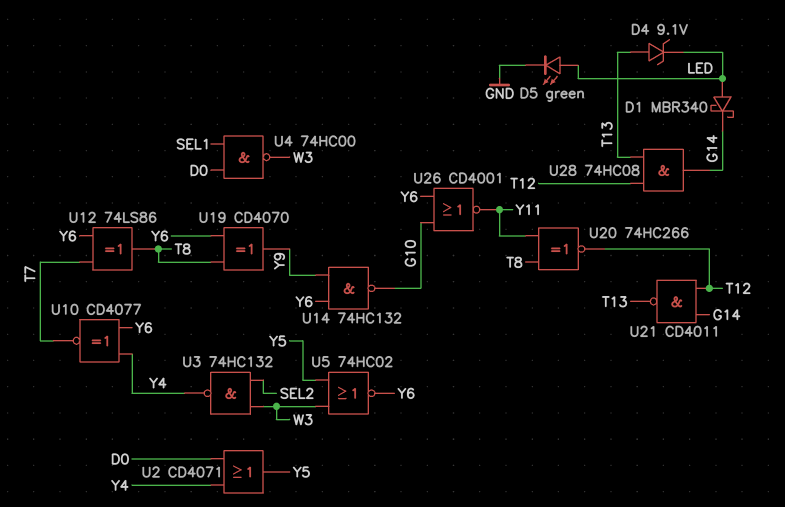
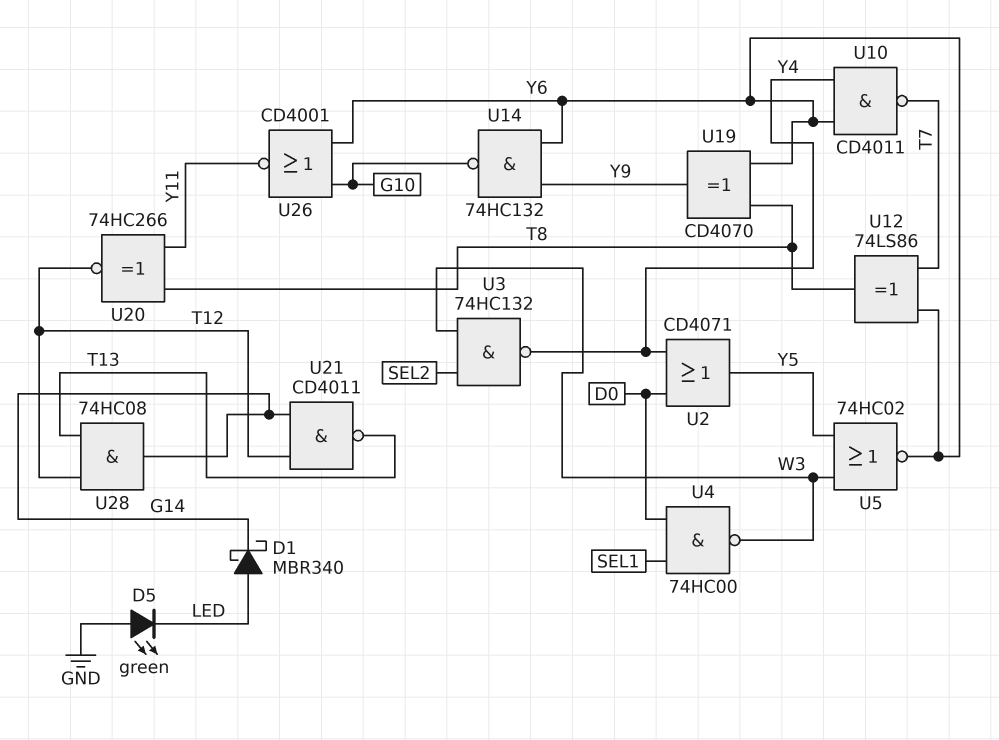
D4: zener 9.1V (A T13, K LED) -> none
D5: LED green (A LED, K GND) -> LED green (A GND, K LED)
U10: XNOR CD4077 (in Y4, in Y6, out T7) -> NAND CD4011 (in Y4, in Y6, out T7)

